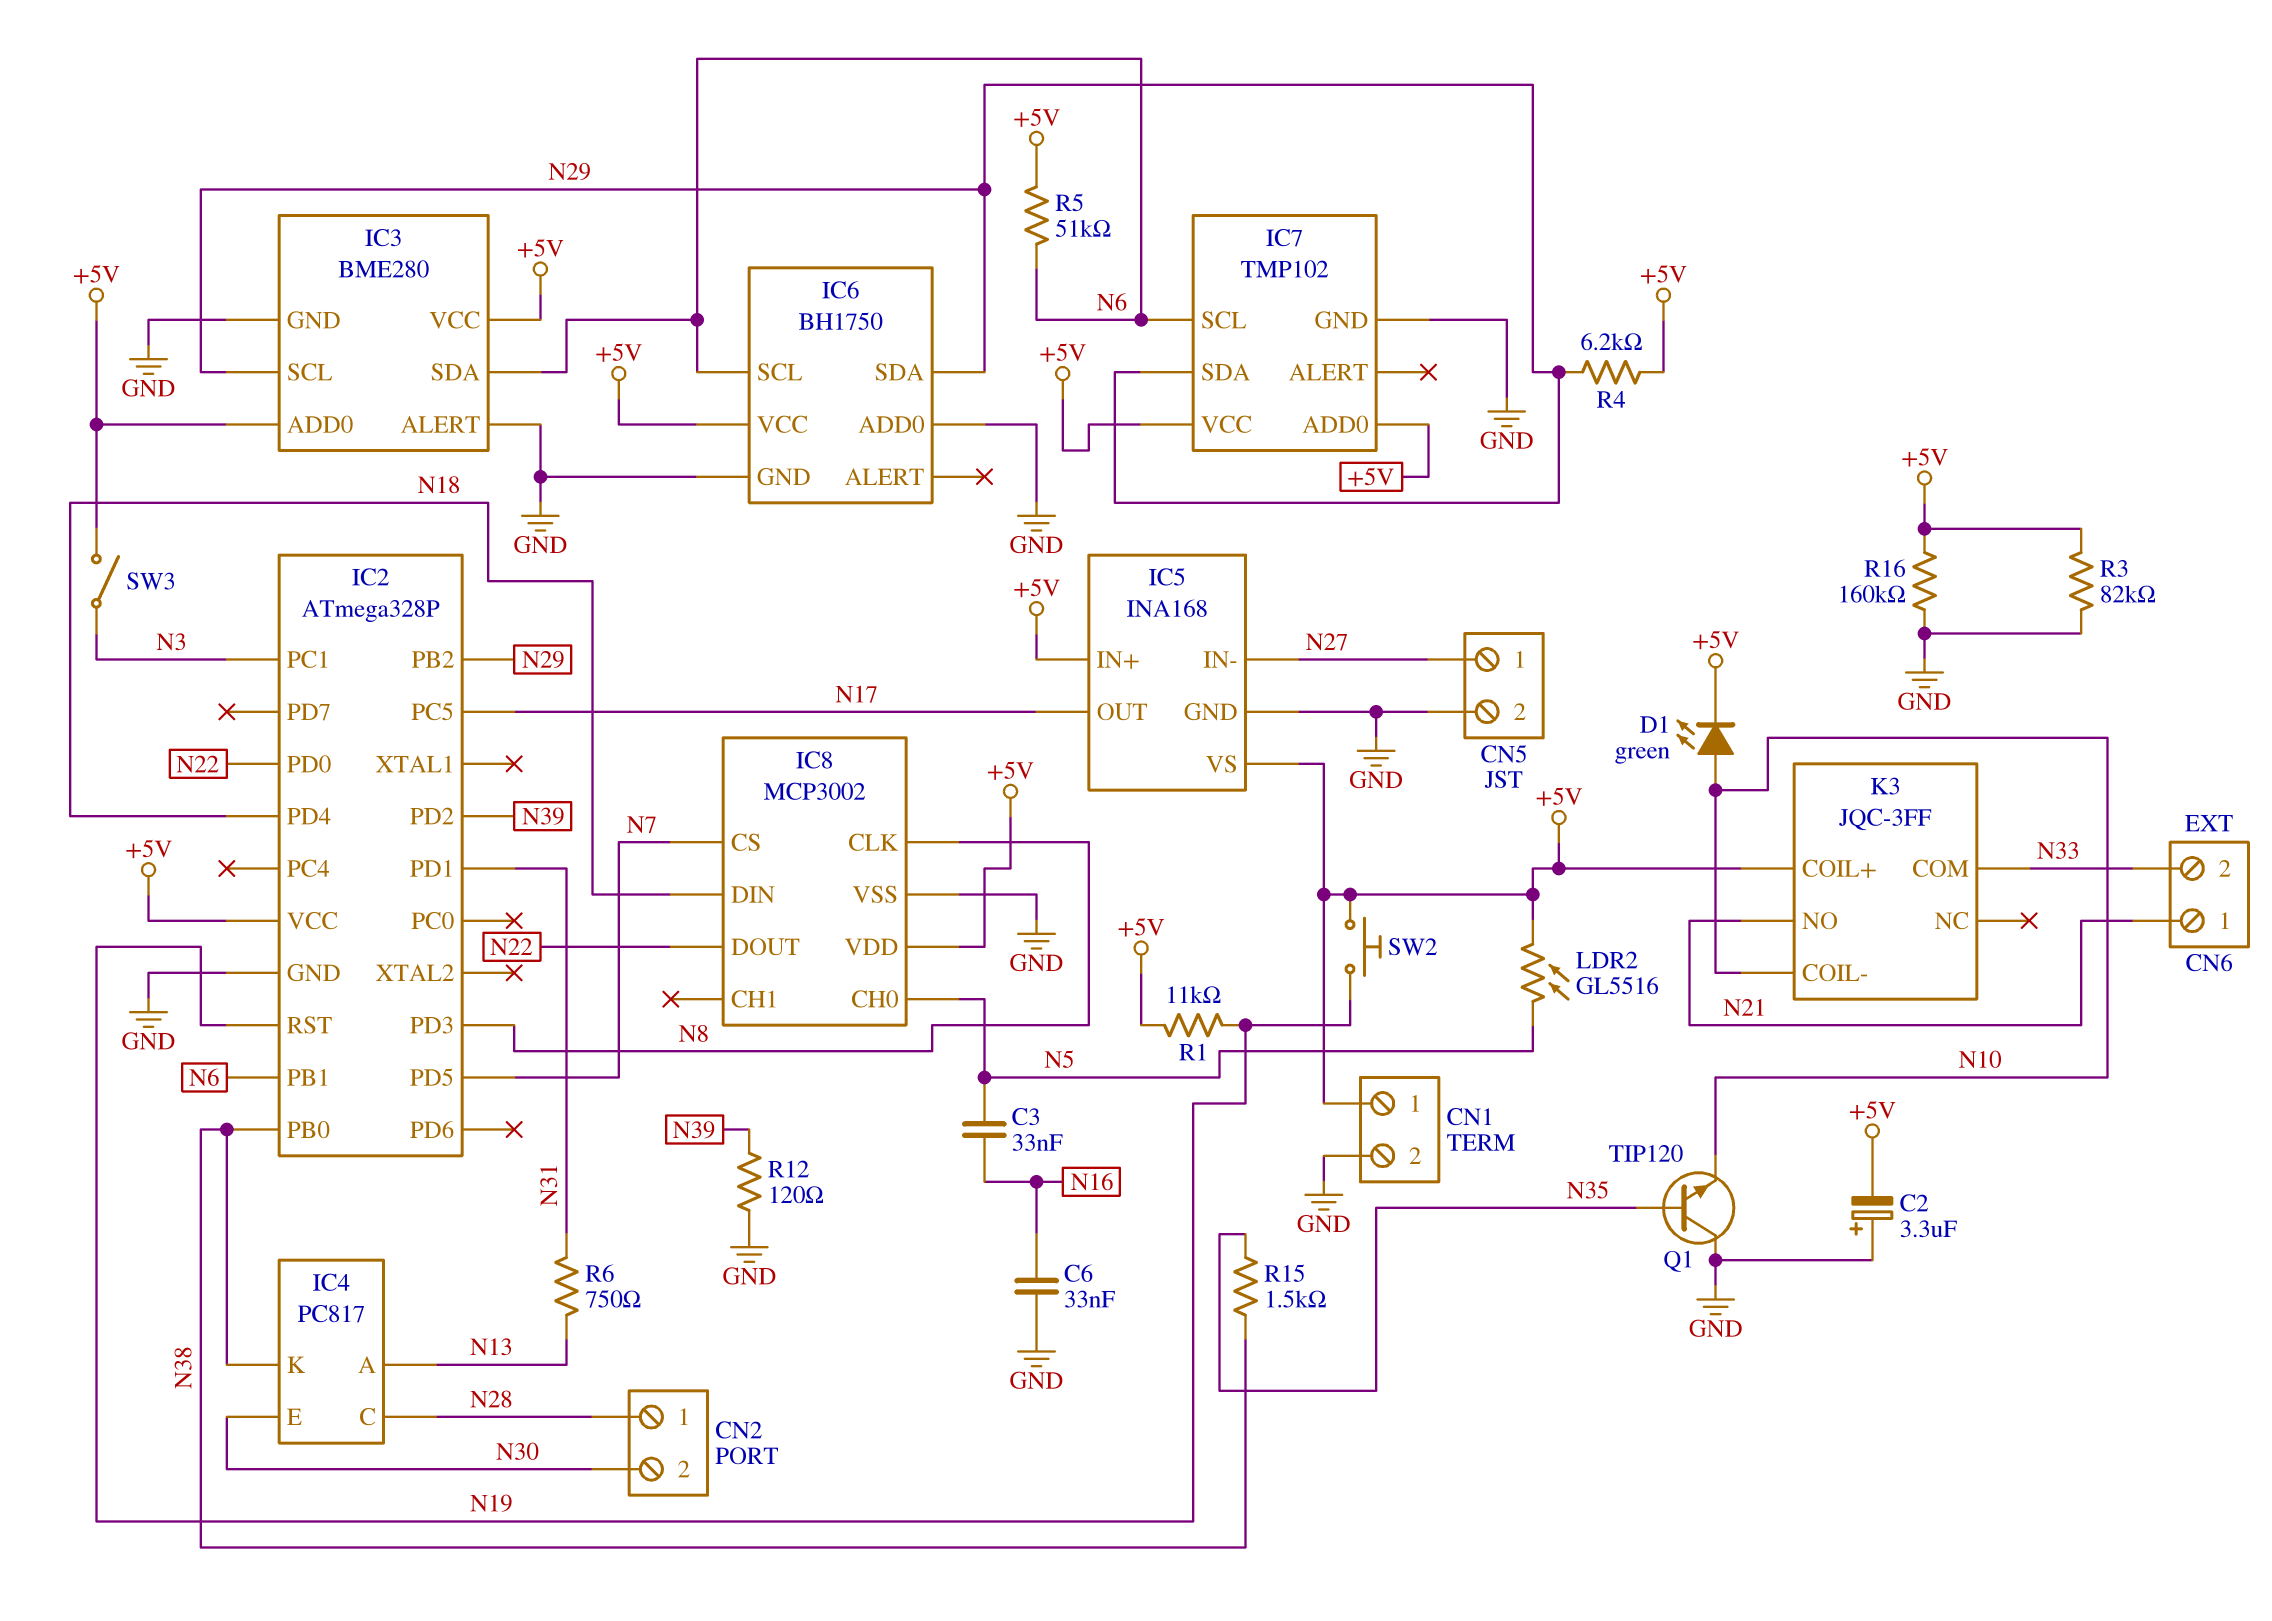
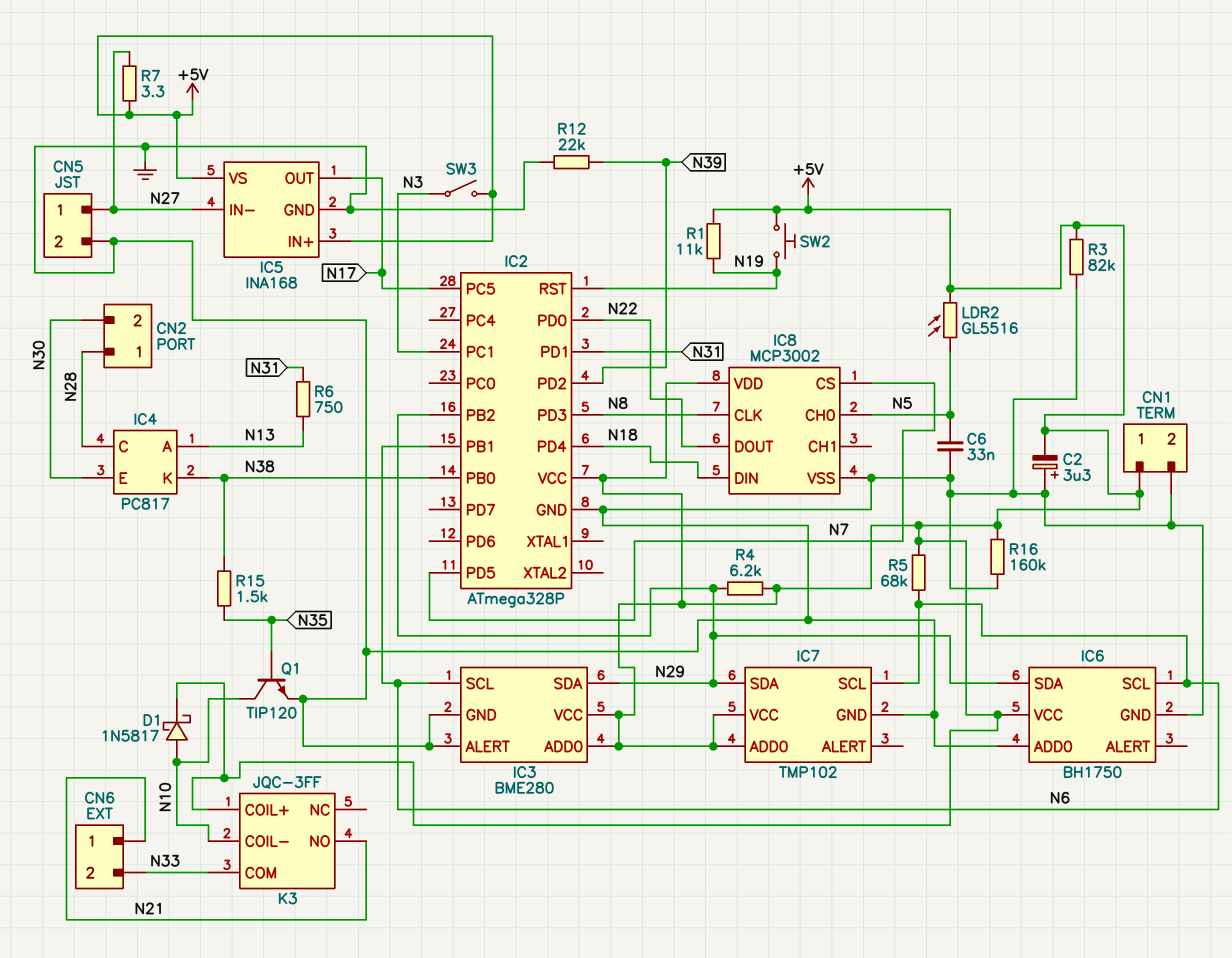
C3: 33nF (N5, N16) -> none
C6: 33nF (GND, N16) -> 33nF (GND, N5)
D1: LED green (A N10, K +5V) -> schottky 1N5817 (A N10, K +5V)
IC3 pin SCL: N29 -> N6
IC3 pin SDA: N6 -> N29
Q1: NPN TIP120 (B N35, C GND, E N10) -> NPN TIP120 (B N35, C N10, E GND)
R5: 51k (+5V, N6) -> 68k (+5V, N6)
R7: none -> 3.3 (+5V, N27)
R12: 120 (GND, N39) -> 22k (GND, N39)

